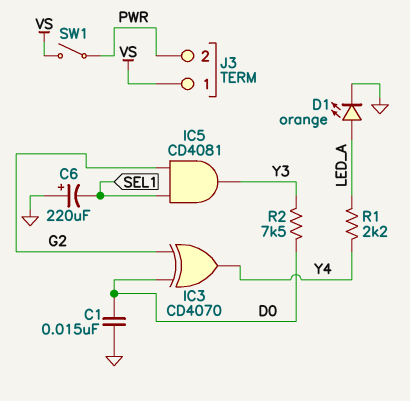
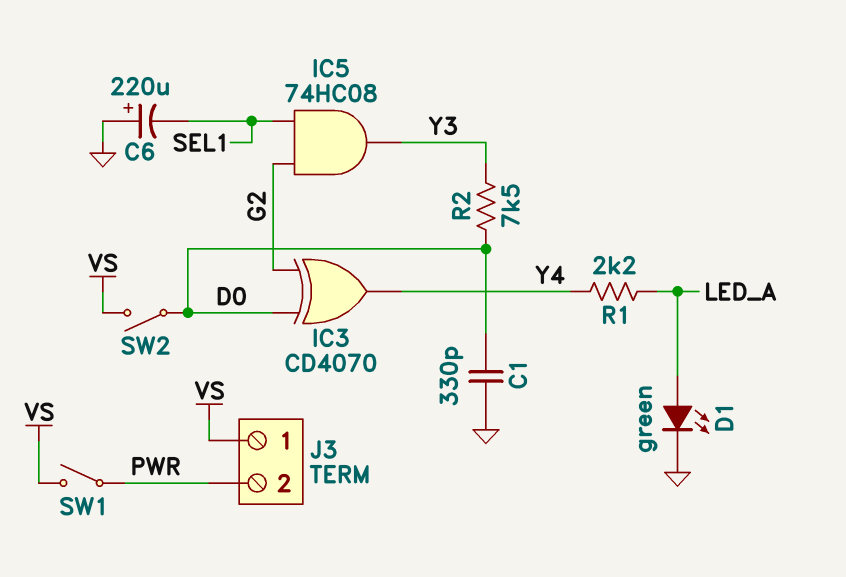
C1: 15nF (D0, GND) -> 330pF (D0, GND)
D1: LED orange (A LED_A, K GND) -> LED green (A LED_A, K GND)
IC5: AND CD4081 (in G2, in SEL1, out Y3) -> AND 74HC08 (in G2, in SEL1, out Y3)
SW2: none -> switch (D0, VS)

